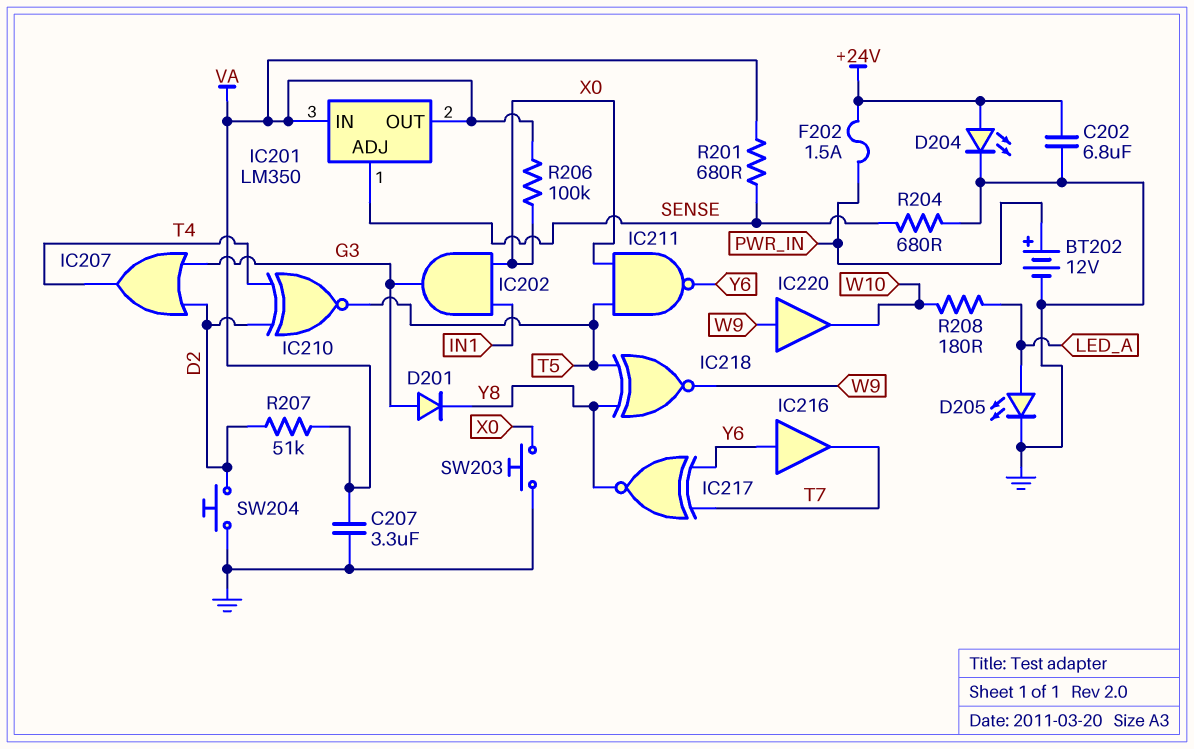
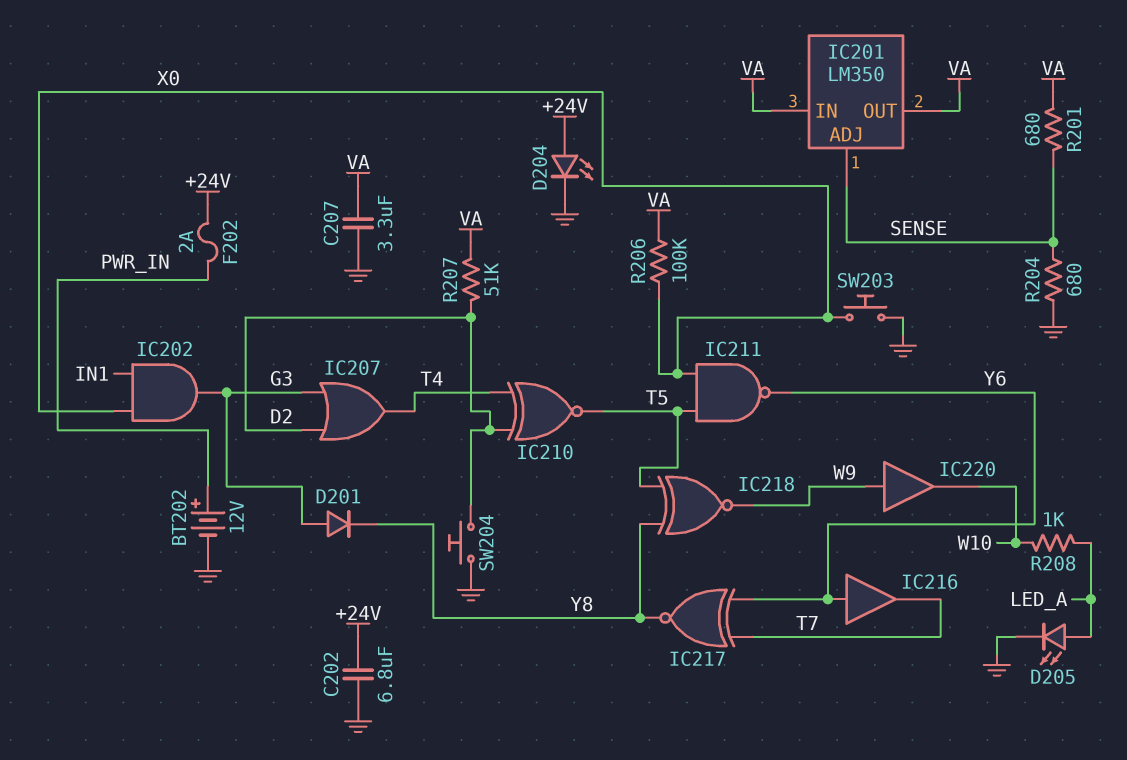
F202: 1.5A (+24V, PWR_IN) -> 2A (+24V, PWR_IN)
R208: 180 (LED_A, W10) -> 1k (LED_A, W10)

